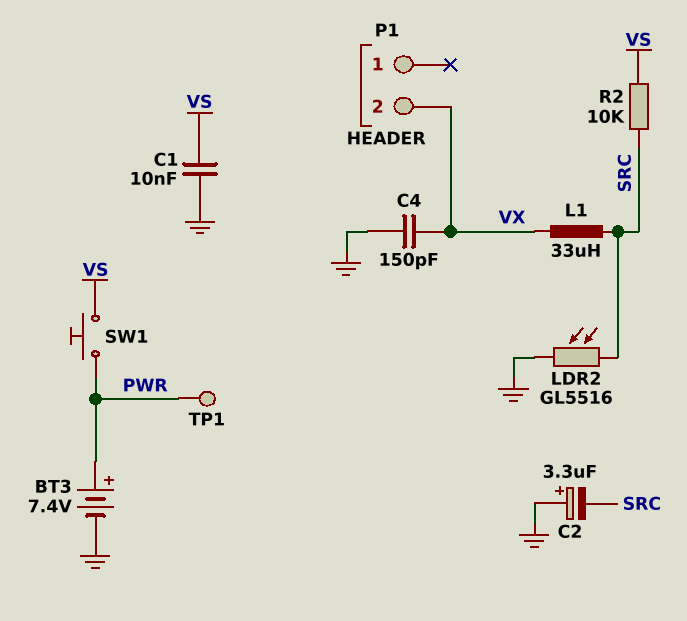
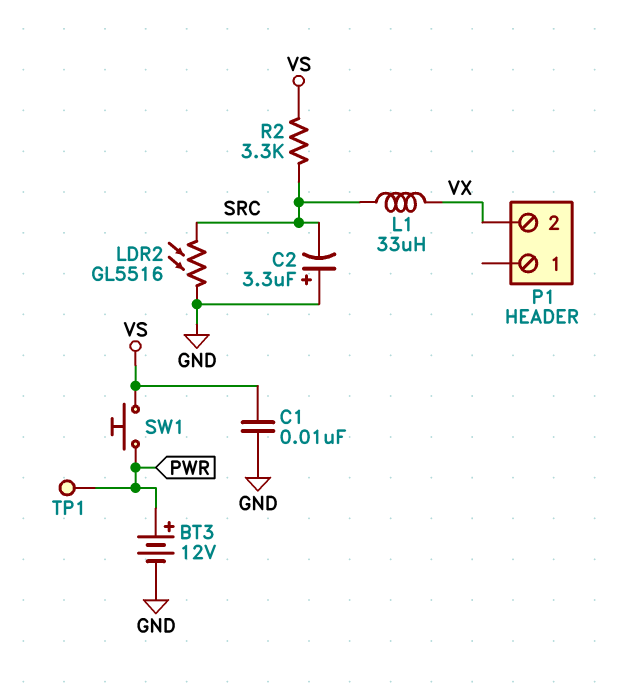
BT3: 7.4V (plus PWR, minus GND) -> 12V (plus PWR, minus GND)
C4: 150pF (GND, VX) -> none
R2: 10k (SRC, VS) -> 3.3k (SRC, VS)

